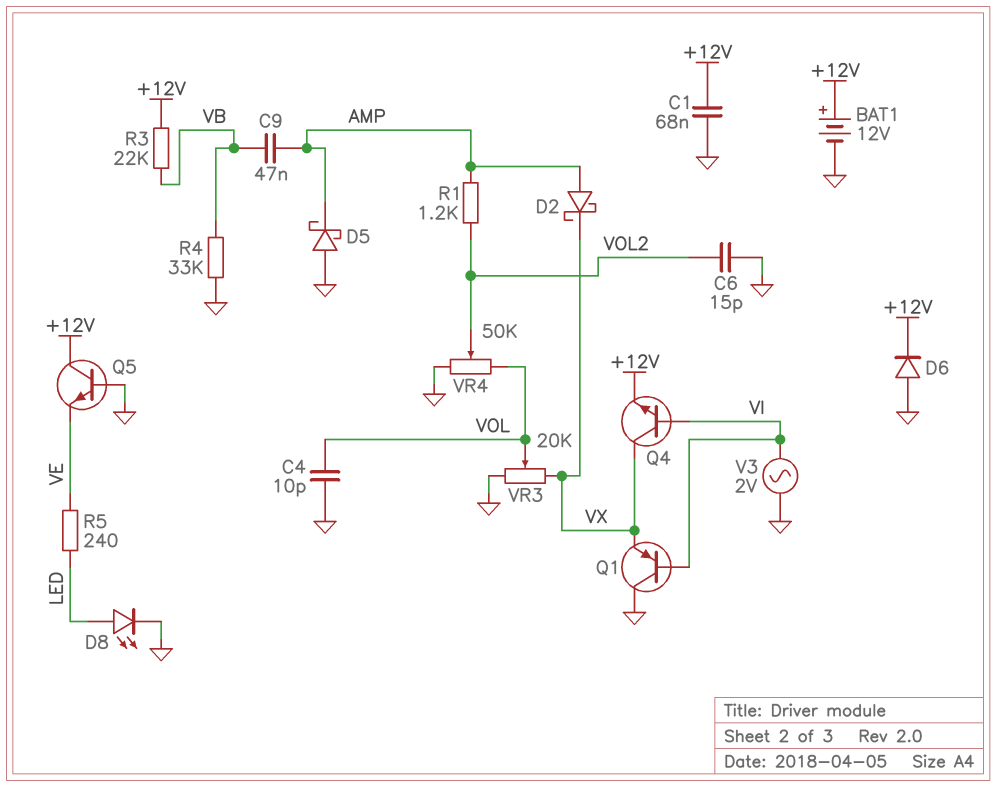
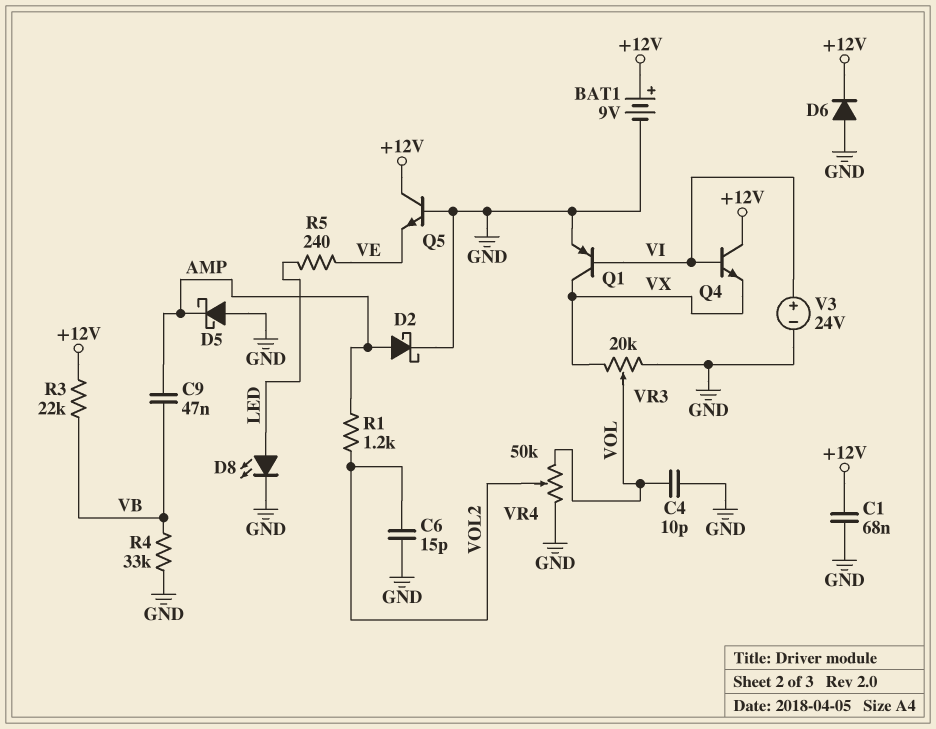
BAT1: 12V (plus +12V, minus GND) -> 9V (plus +12V, minus GND)
D2: schottky (A AMP, K VX) -> schottky (A AMP, K GND)
Q1: PNP (B VI, C GND, E VX) -> PNP (B VI, C VX, E GND)
Q4: NPN (B VI, C VX, E +12V) -> NPN (B VI, C +12V, E VX)
V3: AC 2V (GND, VI) -> 24V (plus VI, minus GND)

